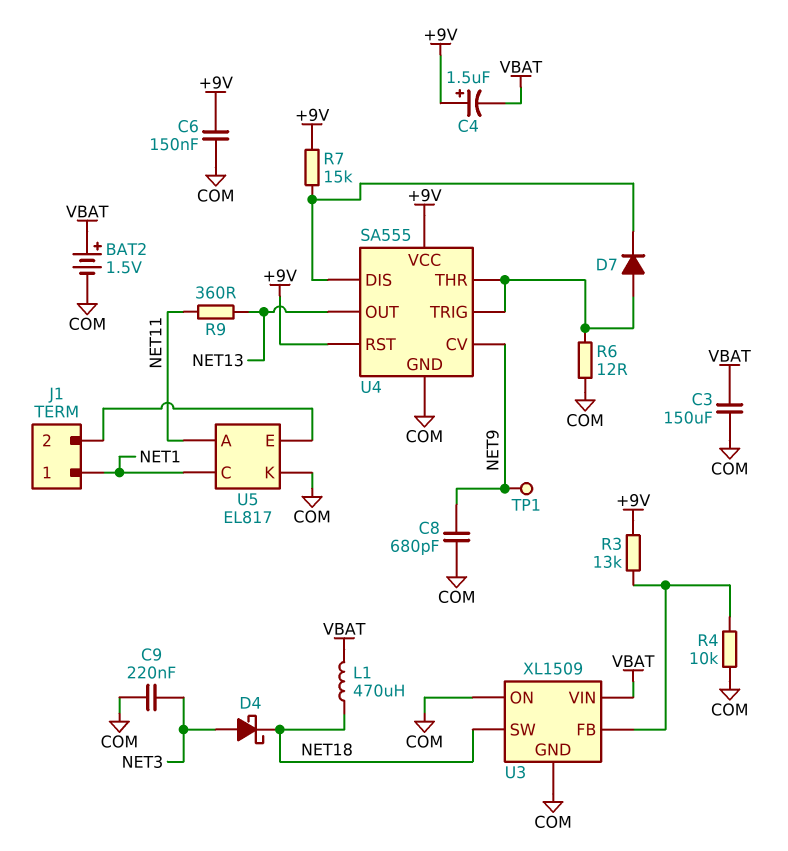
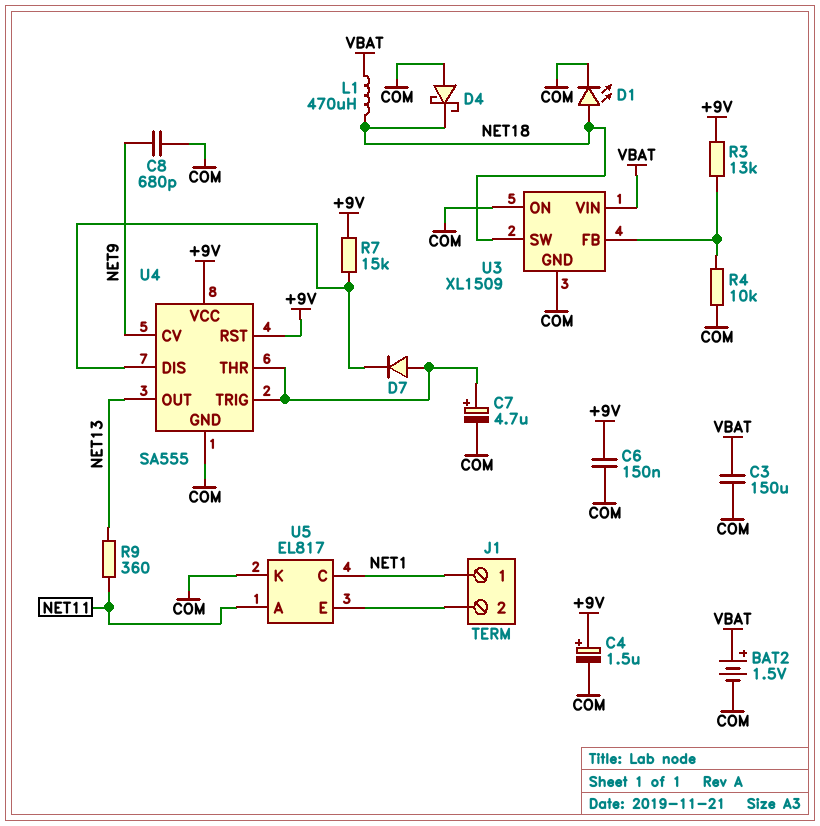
C4: 1.5uF (plus +9V, minus VBAT) -> 1.5uF (plus +9V, minus COM)
C7: none -> 4.7uF (plus U4/THR, minus COM)
C9: 220nF (COM, NET3) -> none
D1: none -> LED (A NET18, K COM)
D4: schottky (A NET3, K NET18) -> schottky (A COM, K NET18)
R6: 12 (COM, U4/THR) -> none
TP1: test point (NET9) -> none

